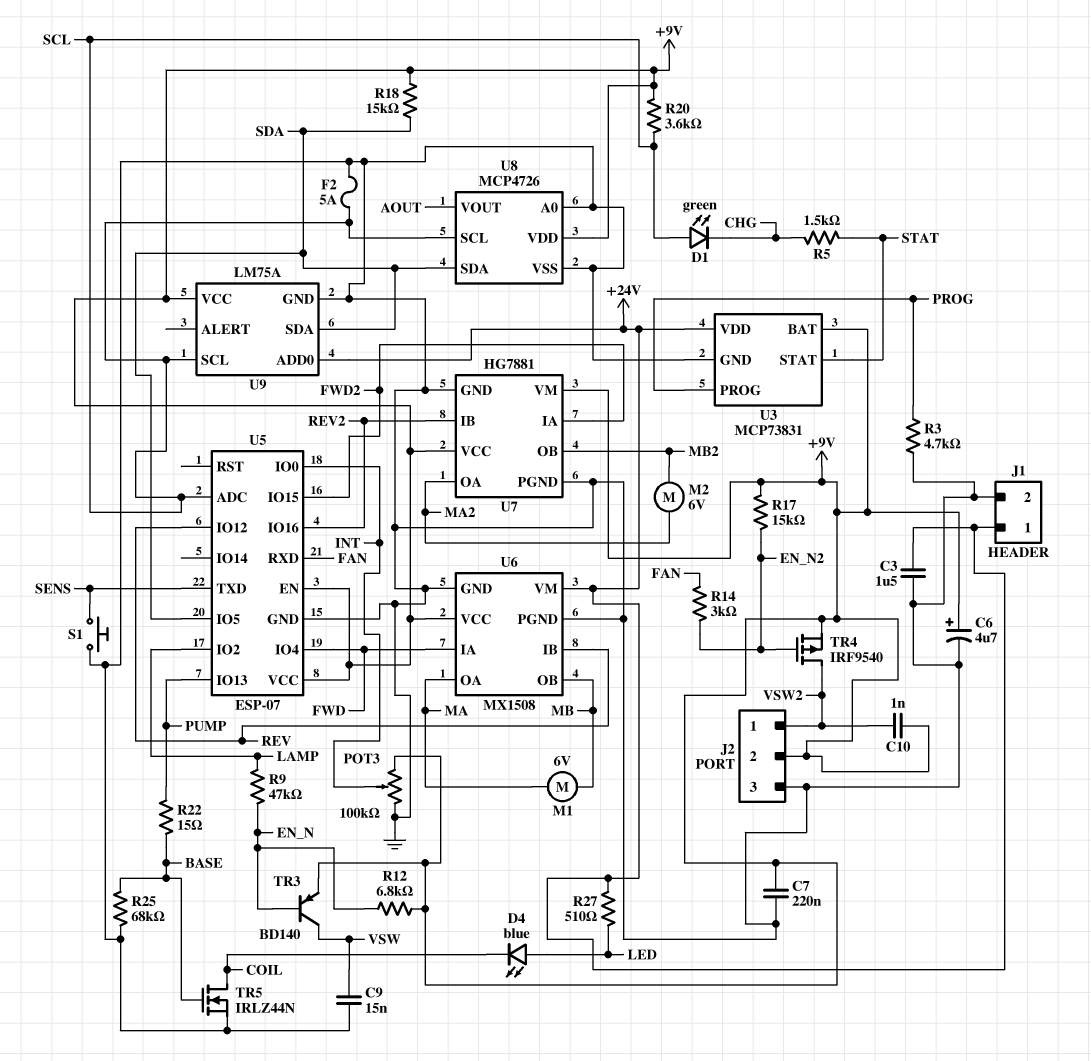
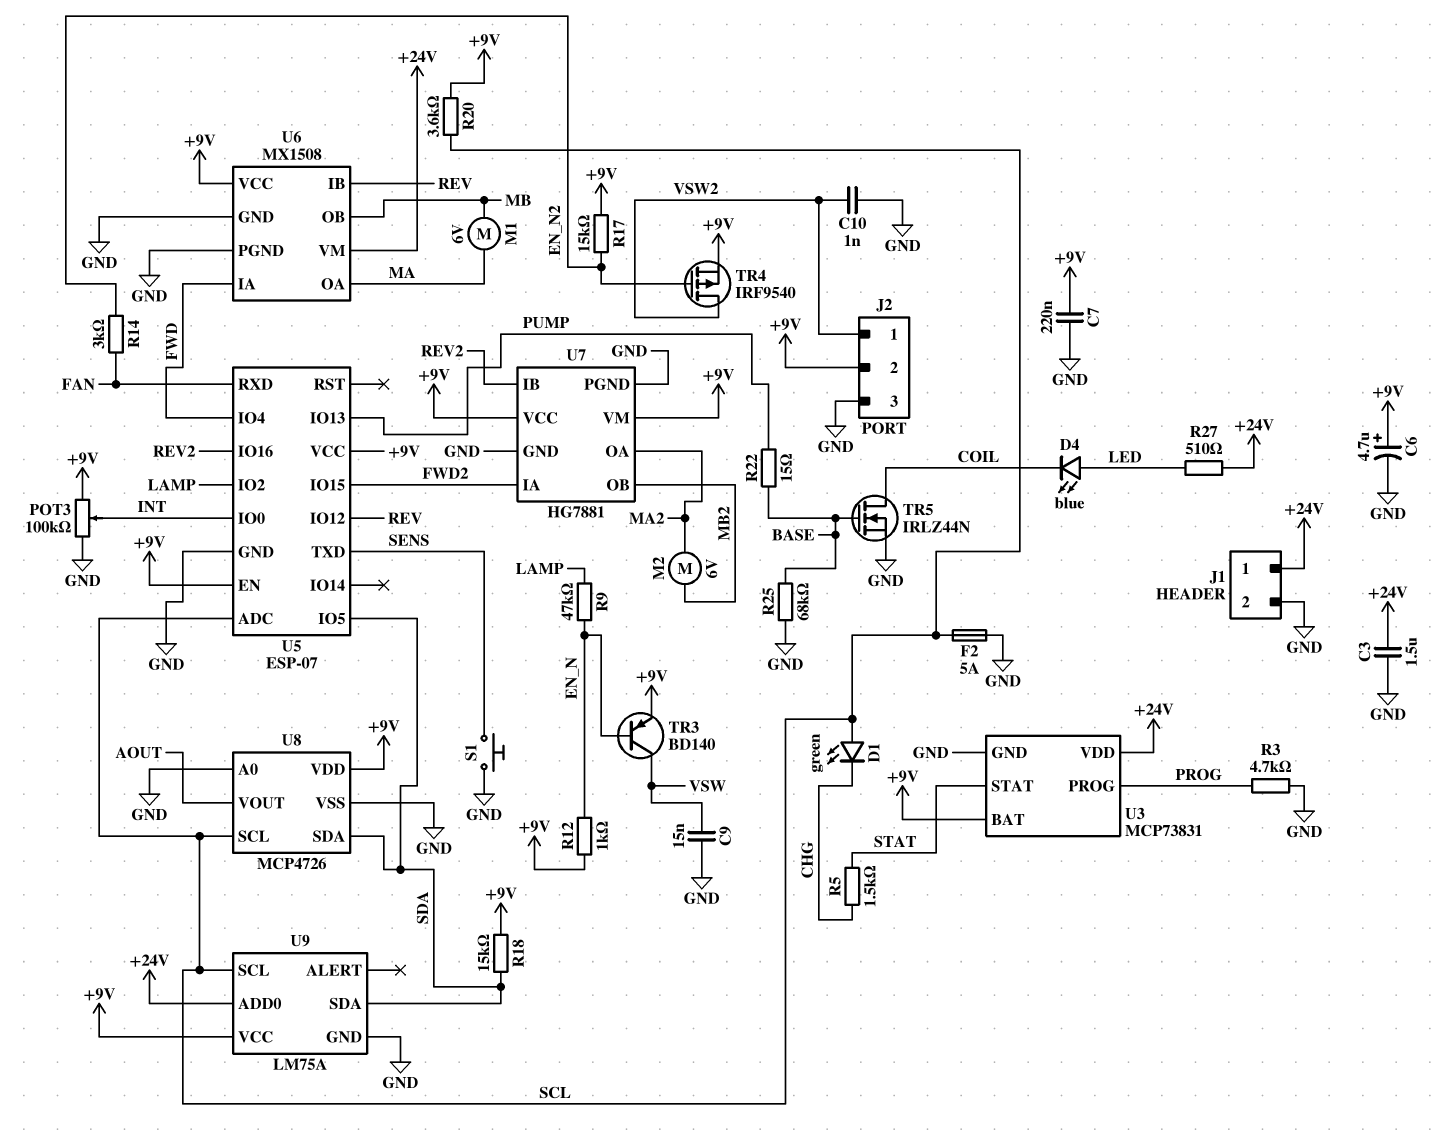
C10: 1nF (+9V, VSW2) -> 1nF (GND, VSW2)
R12: 6.8k (+9V, EN_N) -> 1k (+9V, EN_N)

